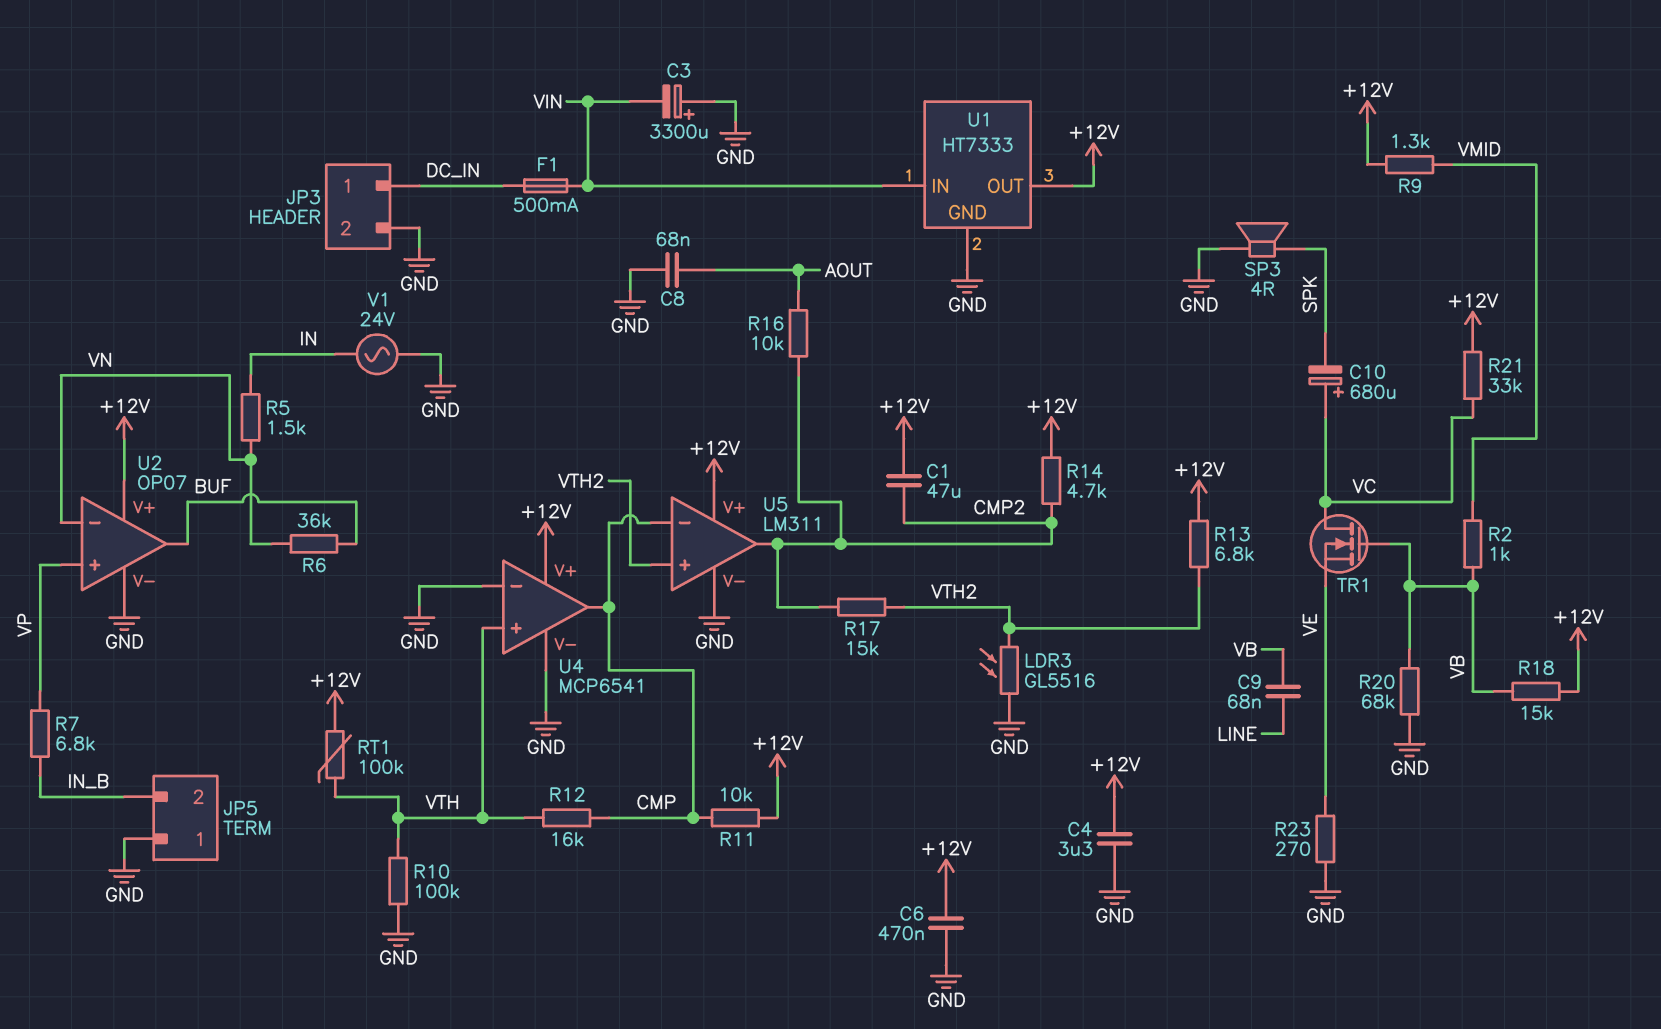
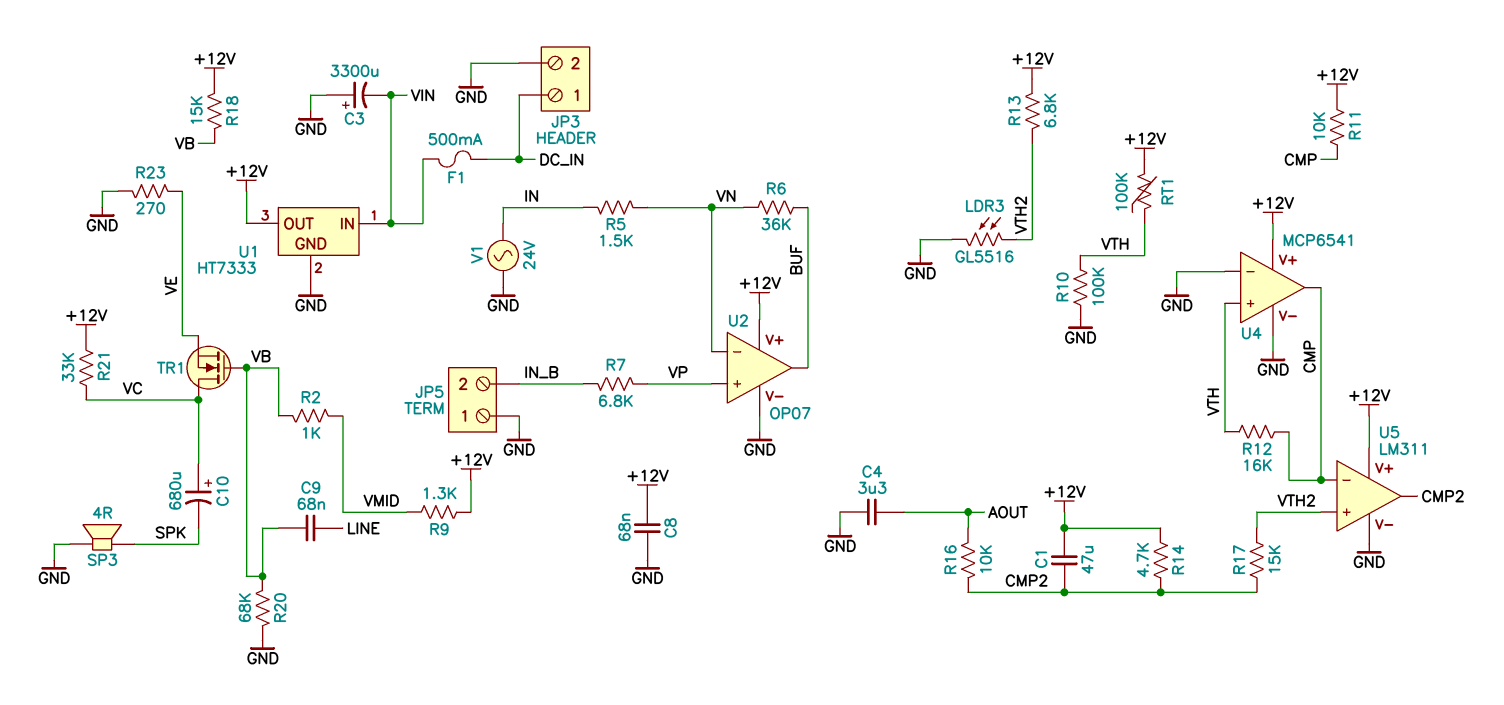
C4: 3.3uF (+12V, GND) -> 3.3uF (AOUT, GND)
C6: 470nF (+12V, GND) -> none
C8: 68nF (AOUT, GND) -> 68nF (+12V, GND)

